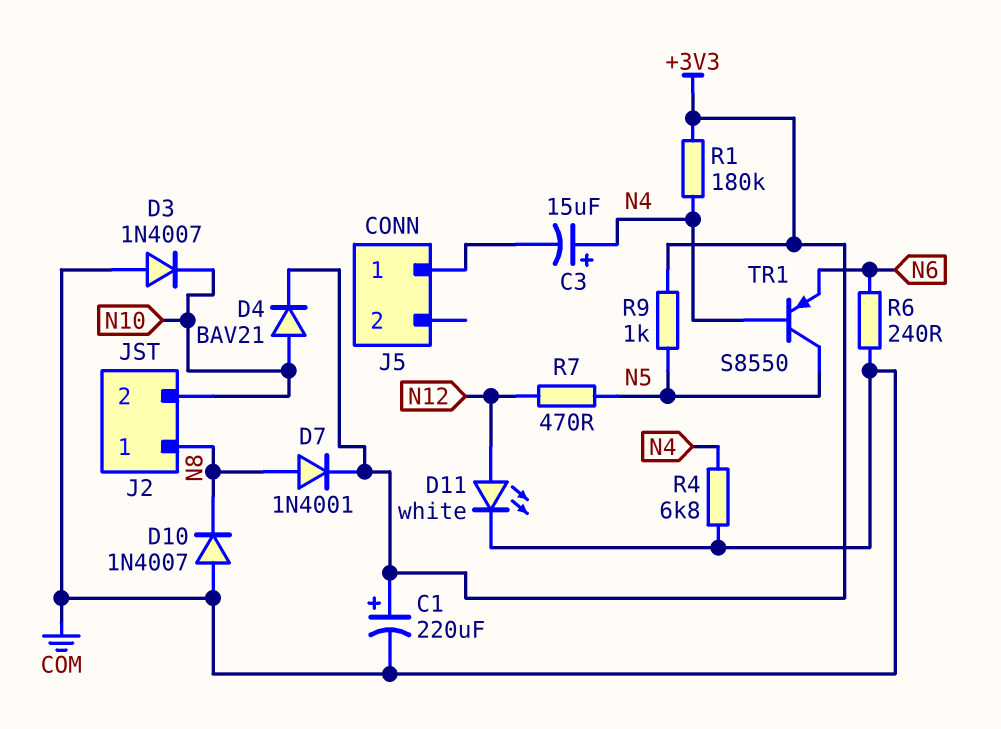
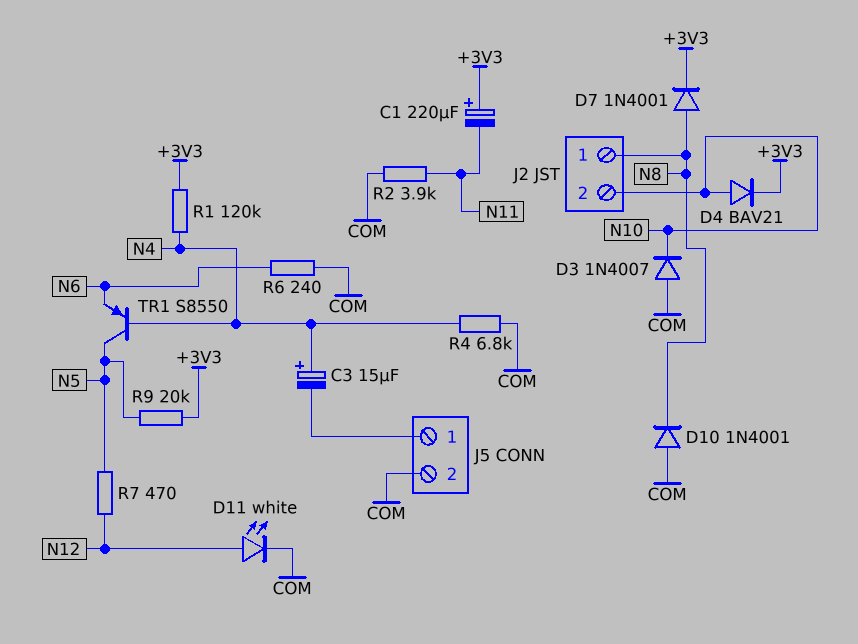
C1: 220uF (plus +3V3, minus COM) -> 220uF (plus +3V3, minus N11)
D10: diode 1N4007 (A COM, K N8) -> diode 1N4001 (A COM, K N8)
J5 pin 2: none -> COM
R1: 180k (+3V3, N4) -> 120k (+3V3, N4)
R2: none -> 3.9k (COM, N11)
R9: 1k (+3V3, N5) -> 20k (+3V3, N5)

